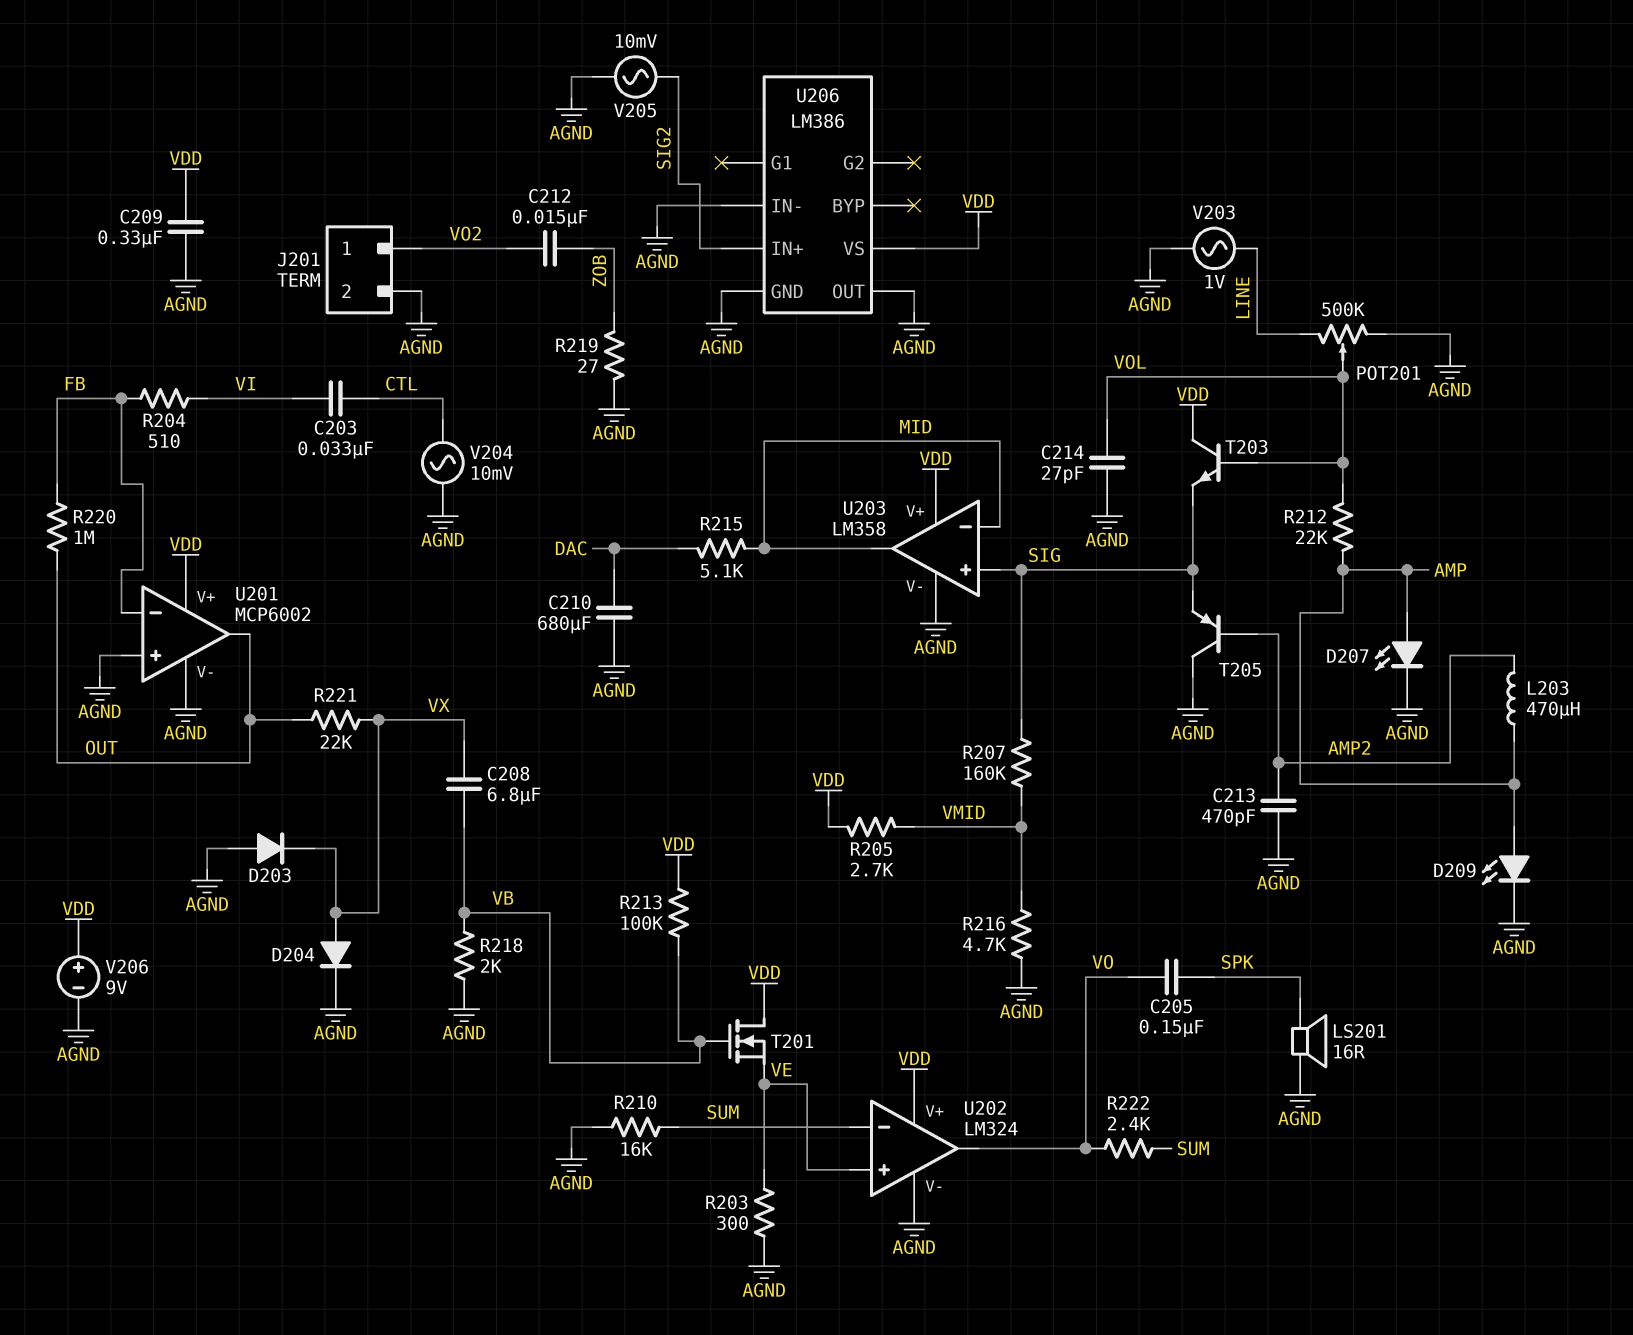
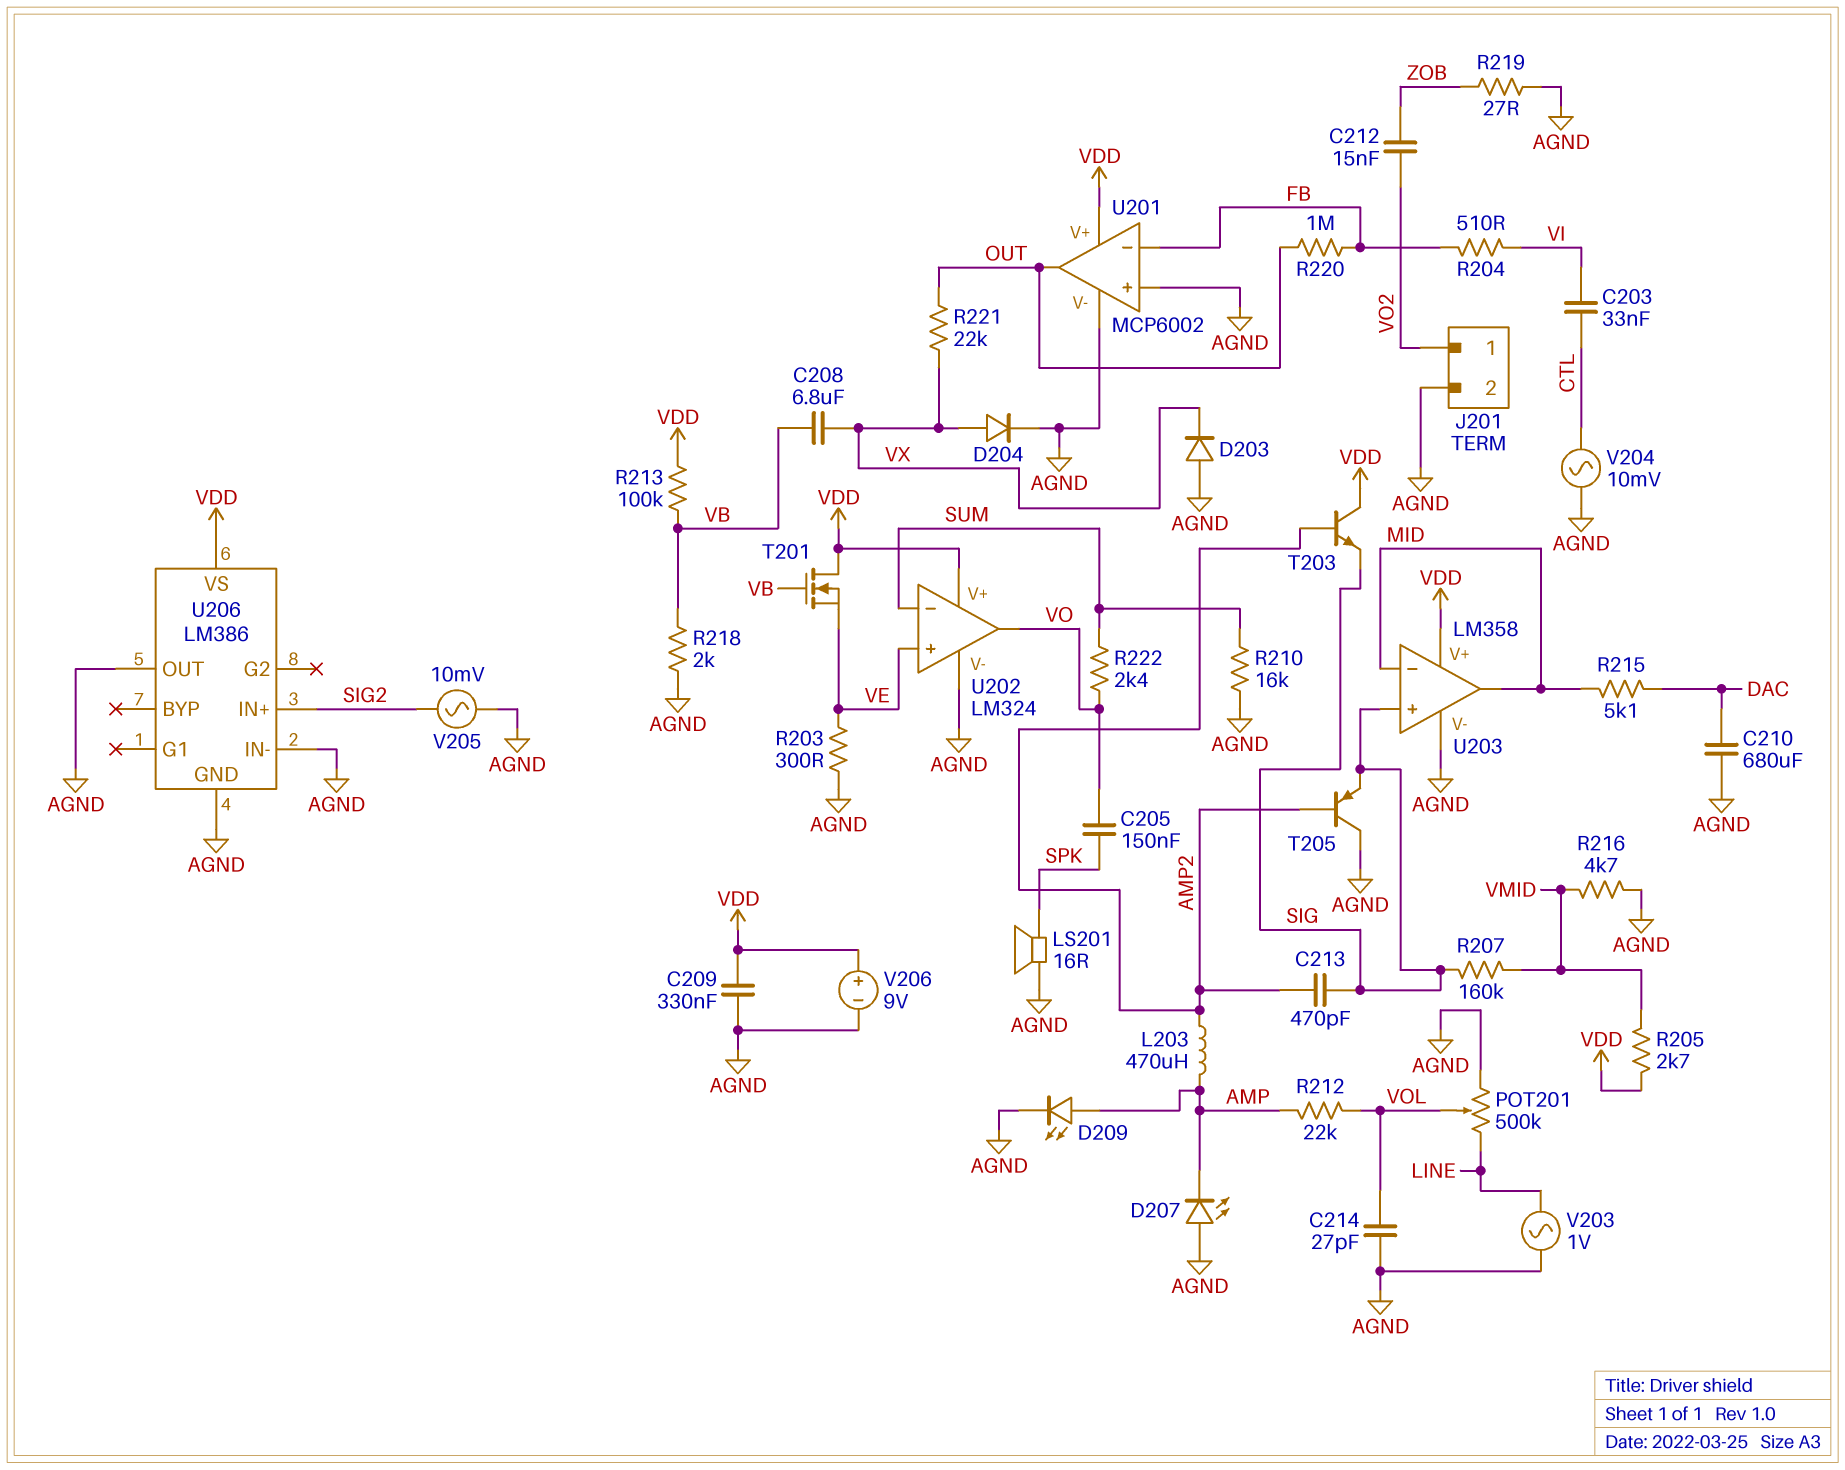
C213: 470pF (AGND, AMP2) -> 470pF (AMP2, SIG)
D207: LED (A AMP, K AGND) -> LED (A AGND, K AMP)
T203: NPN (B VOL, C VDD, E SIG) -> NPN (B AMP2, C VDD, E SIG)

